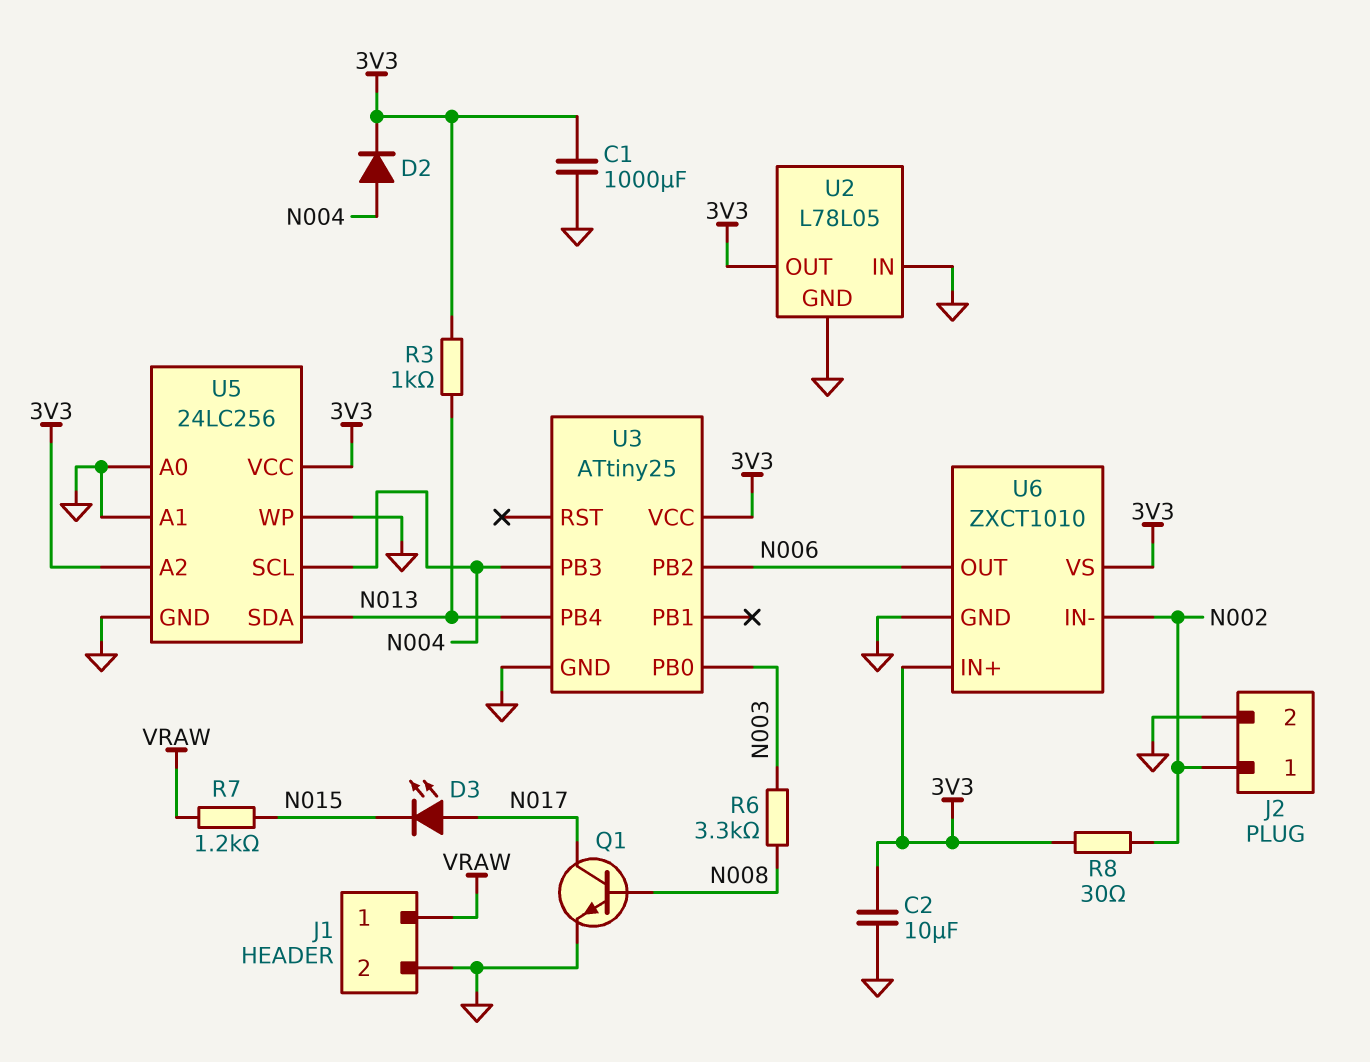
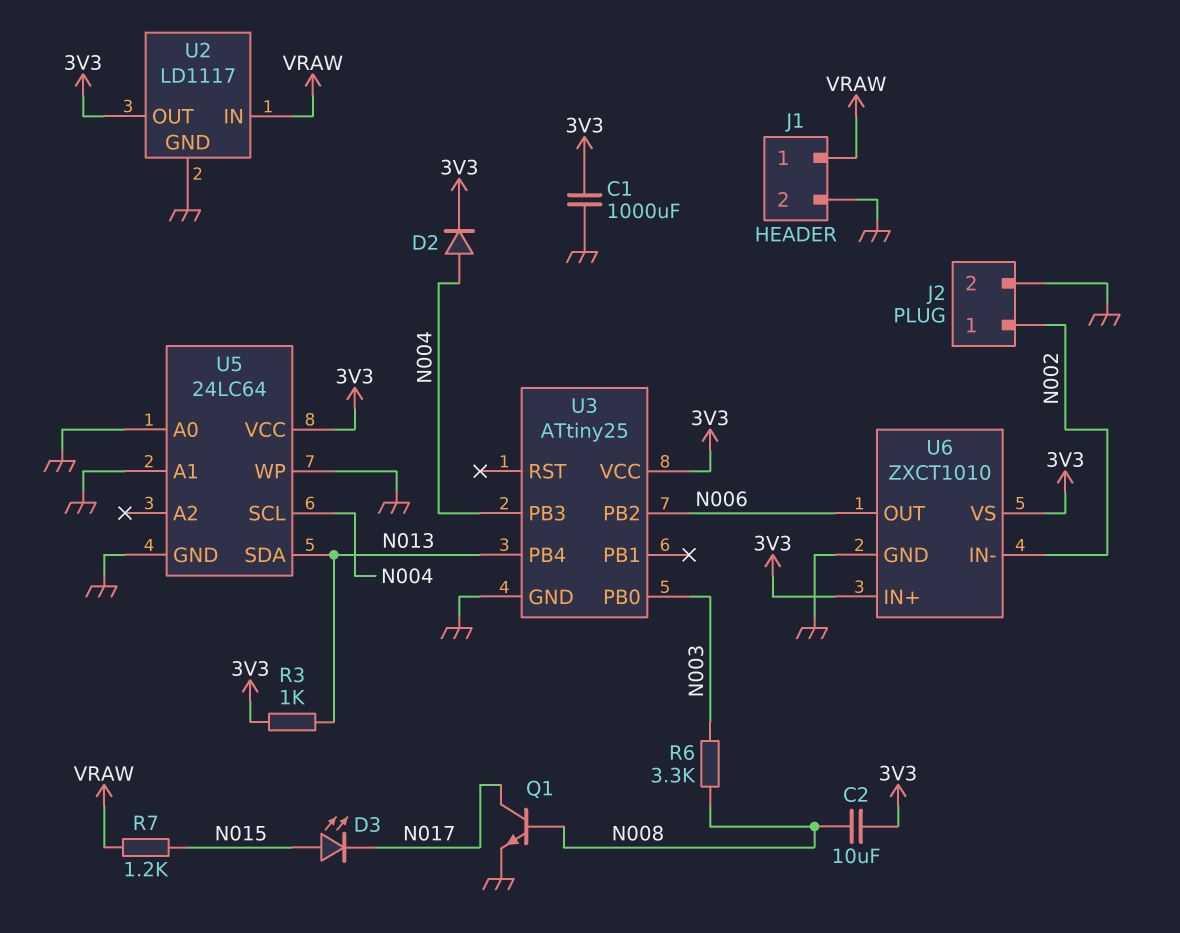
C2: 10uF (3V3, GND) -> 10uF (3V3, N008)
D3: LED (A N017, K N015) -> LED (A N015, K N017)
R8: 30 (3V3, N002) -> none
U2: L78L05 -> LD1117
U2 pin IN: GND -> VRAW
U5: 24LC256 -> 24LC64
U5 pin A2: 3V3 -> none

